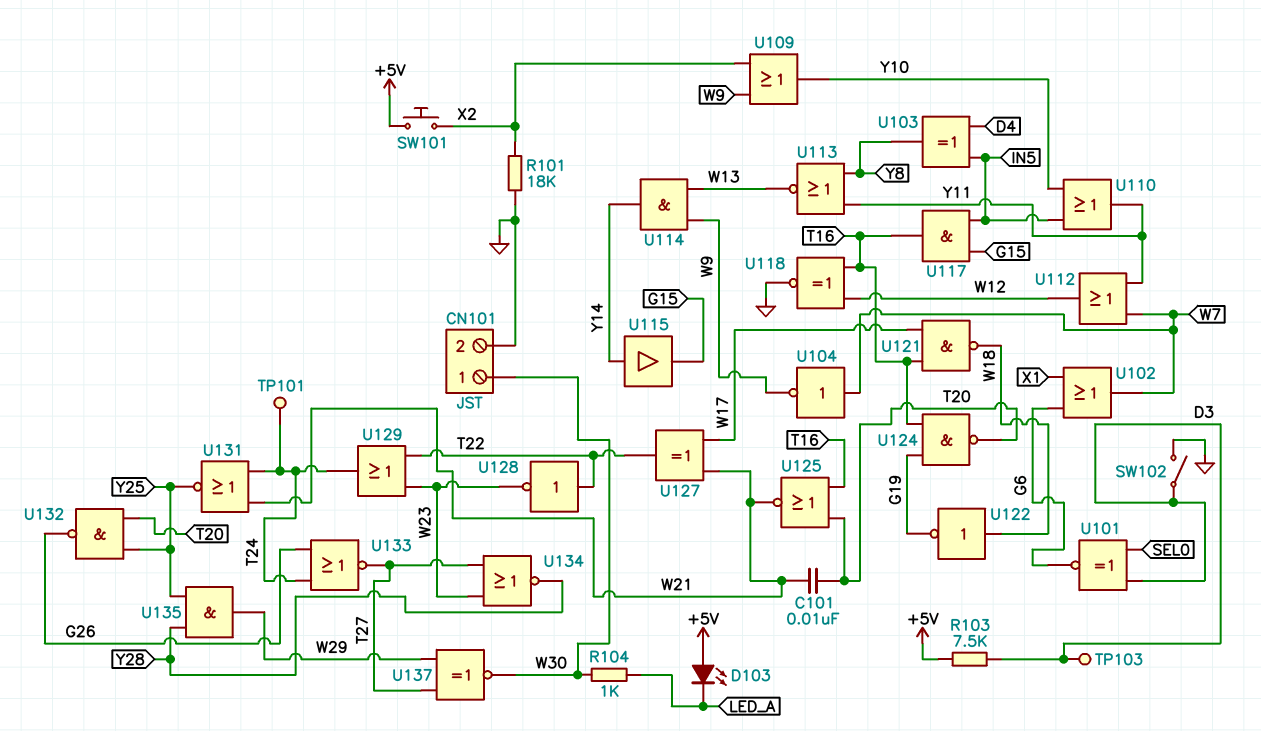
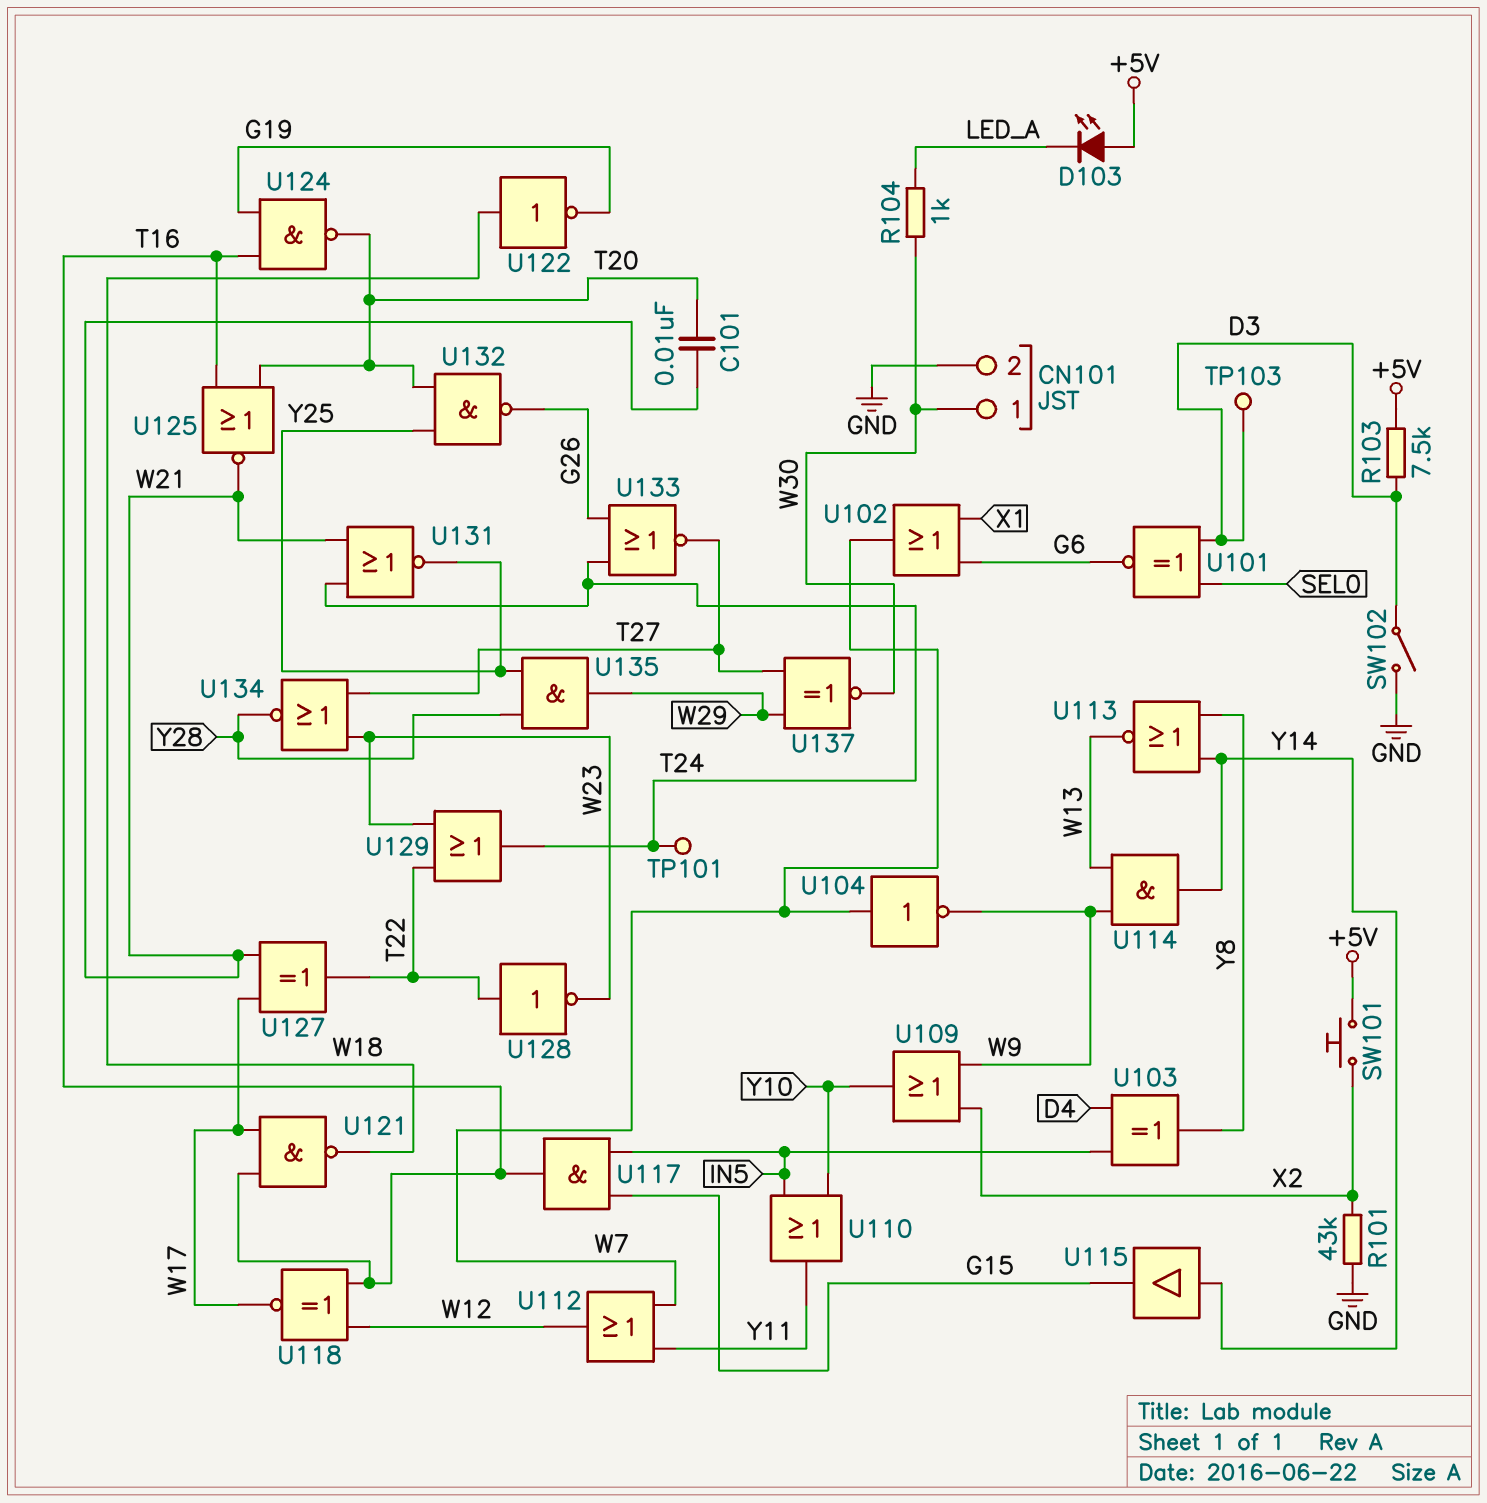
R101: 18k (GND, X2) -> 43k (GND, X2)
U113: NOR (in Y8, in Y11, out W13) -> NOR (in Y8, in Y14, out W13)
U118: XNOR (in T16, in W12, out GND) -> XNOR (in T16, in W12, out W17)

